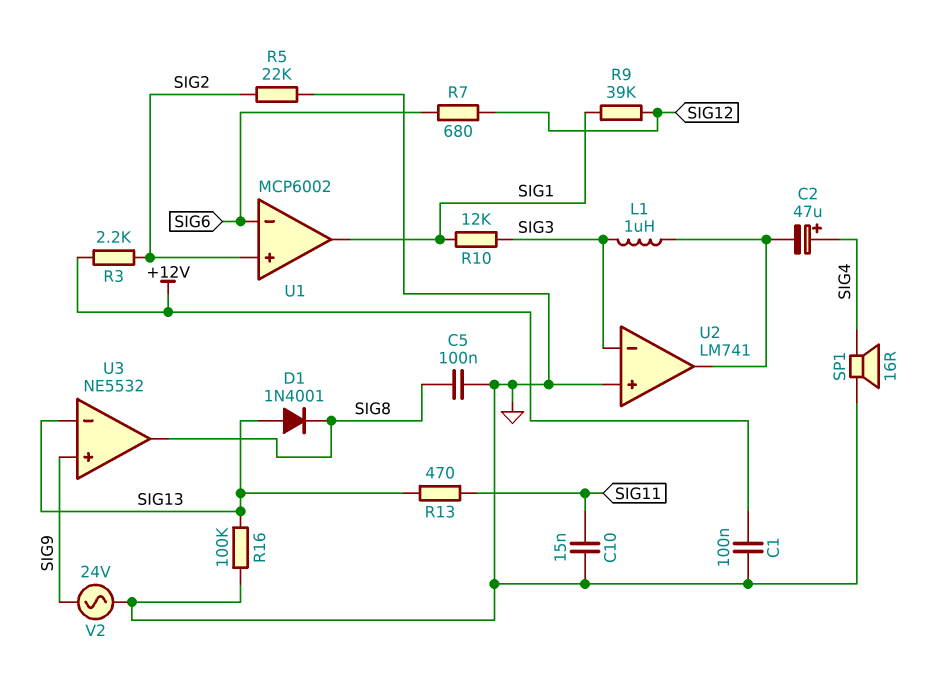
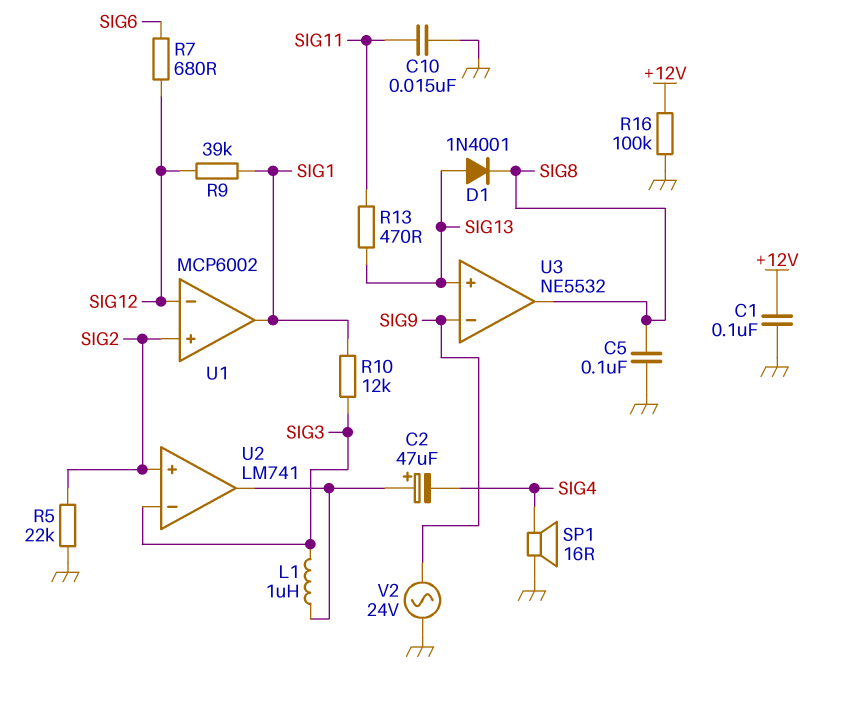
C2: 47uF (plus SIG4, minus U2/out) -> 47uF (plus U2/out, minus SIG4)
R3: 2.2k (+12V, SIG2) -> none
R16: 100k (GND, SIG13) -> 100k (+12V, GND)
U1 pin in-: SIG6 -> SIG12
U2 pin in+: GND -> SIG2
U3 pin in+: SIG9 -> SIG13
U3 pin in-: SIG13 -> SIG9

